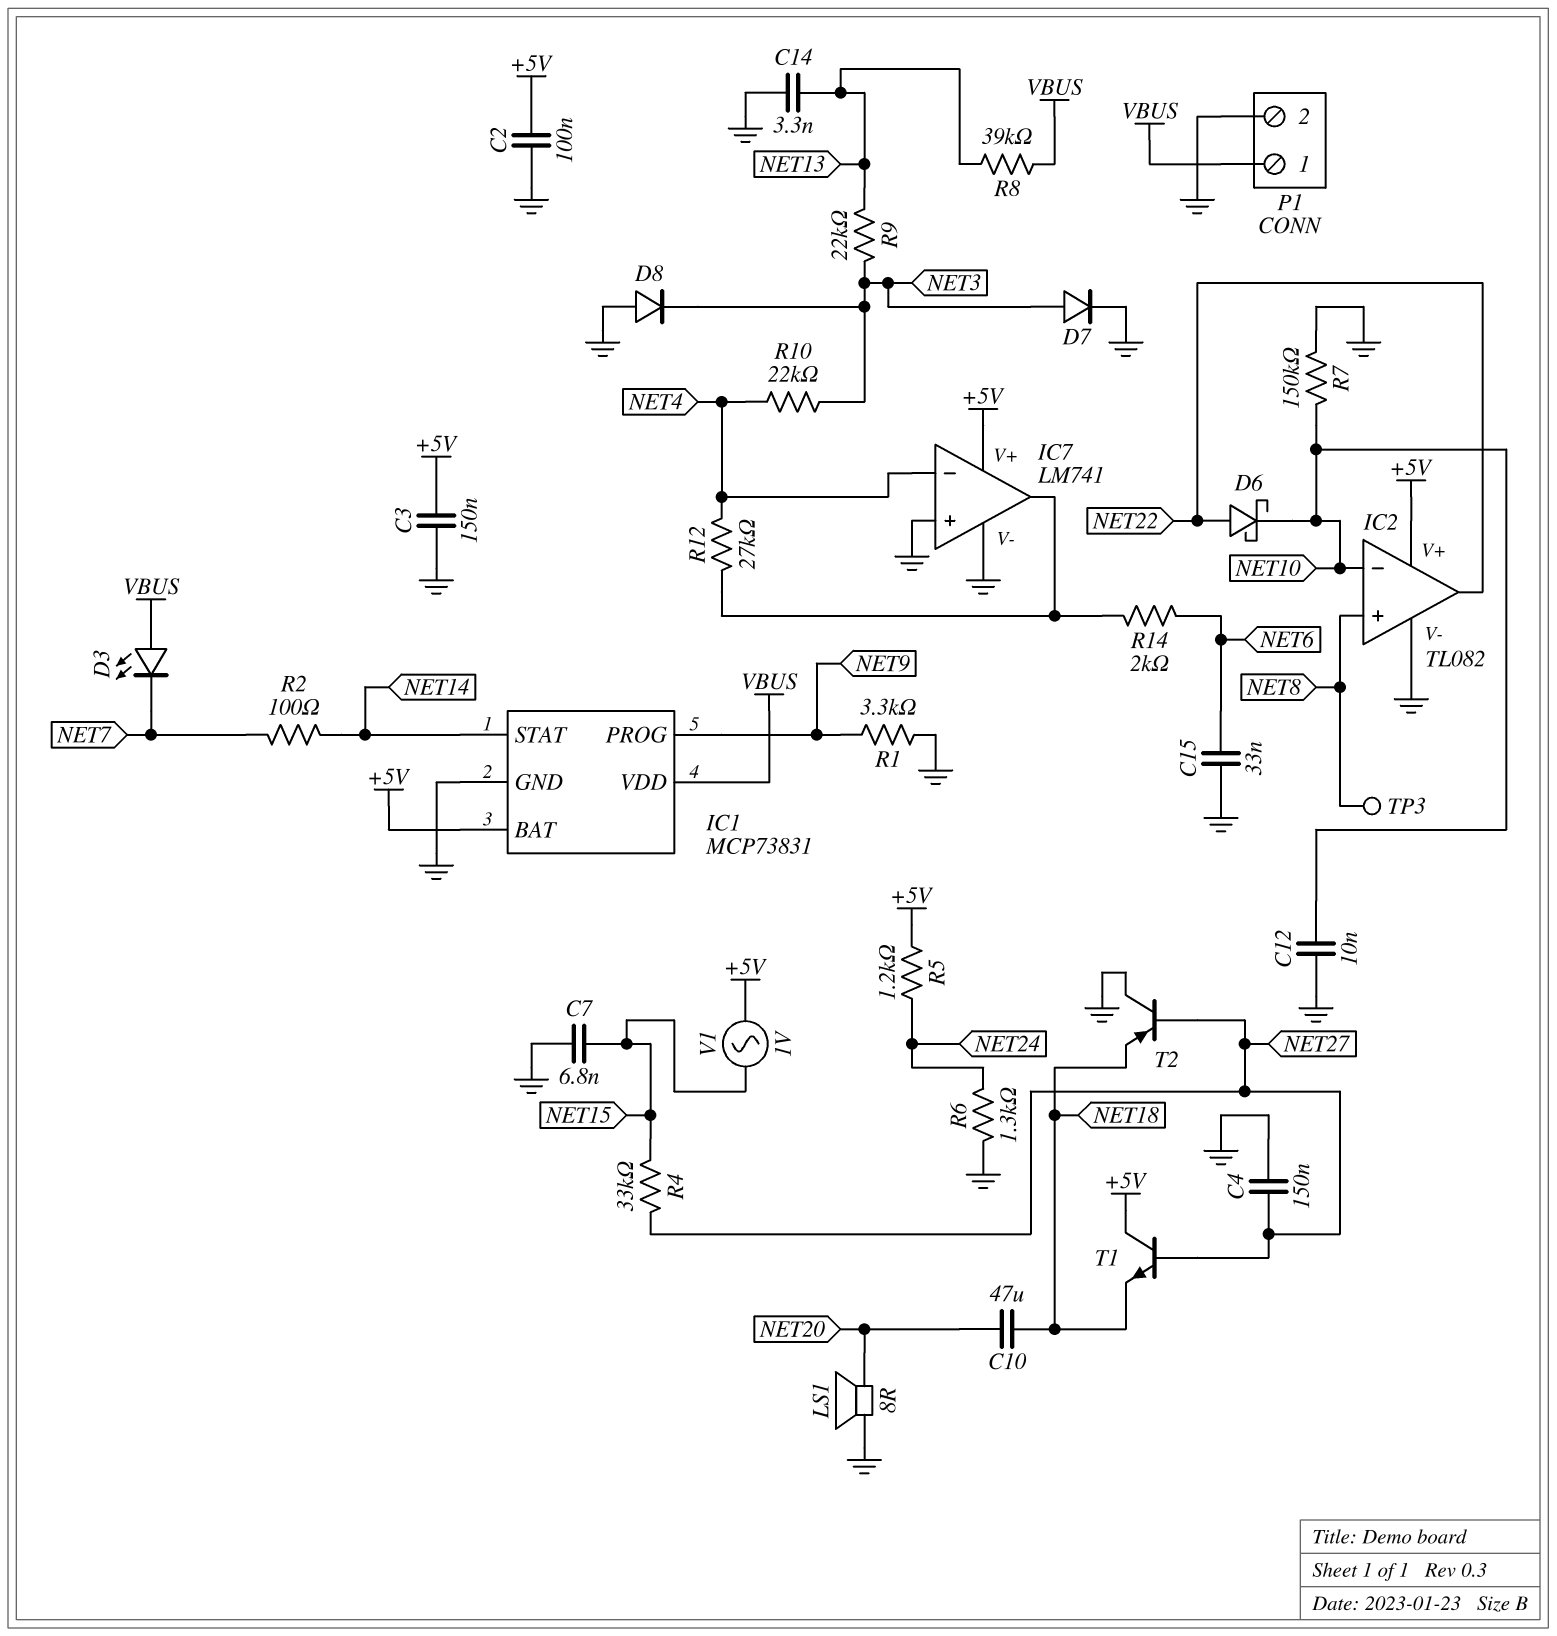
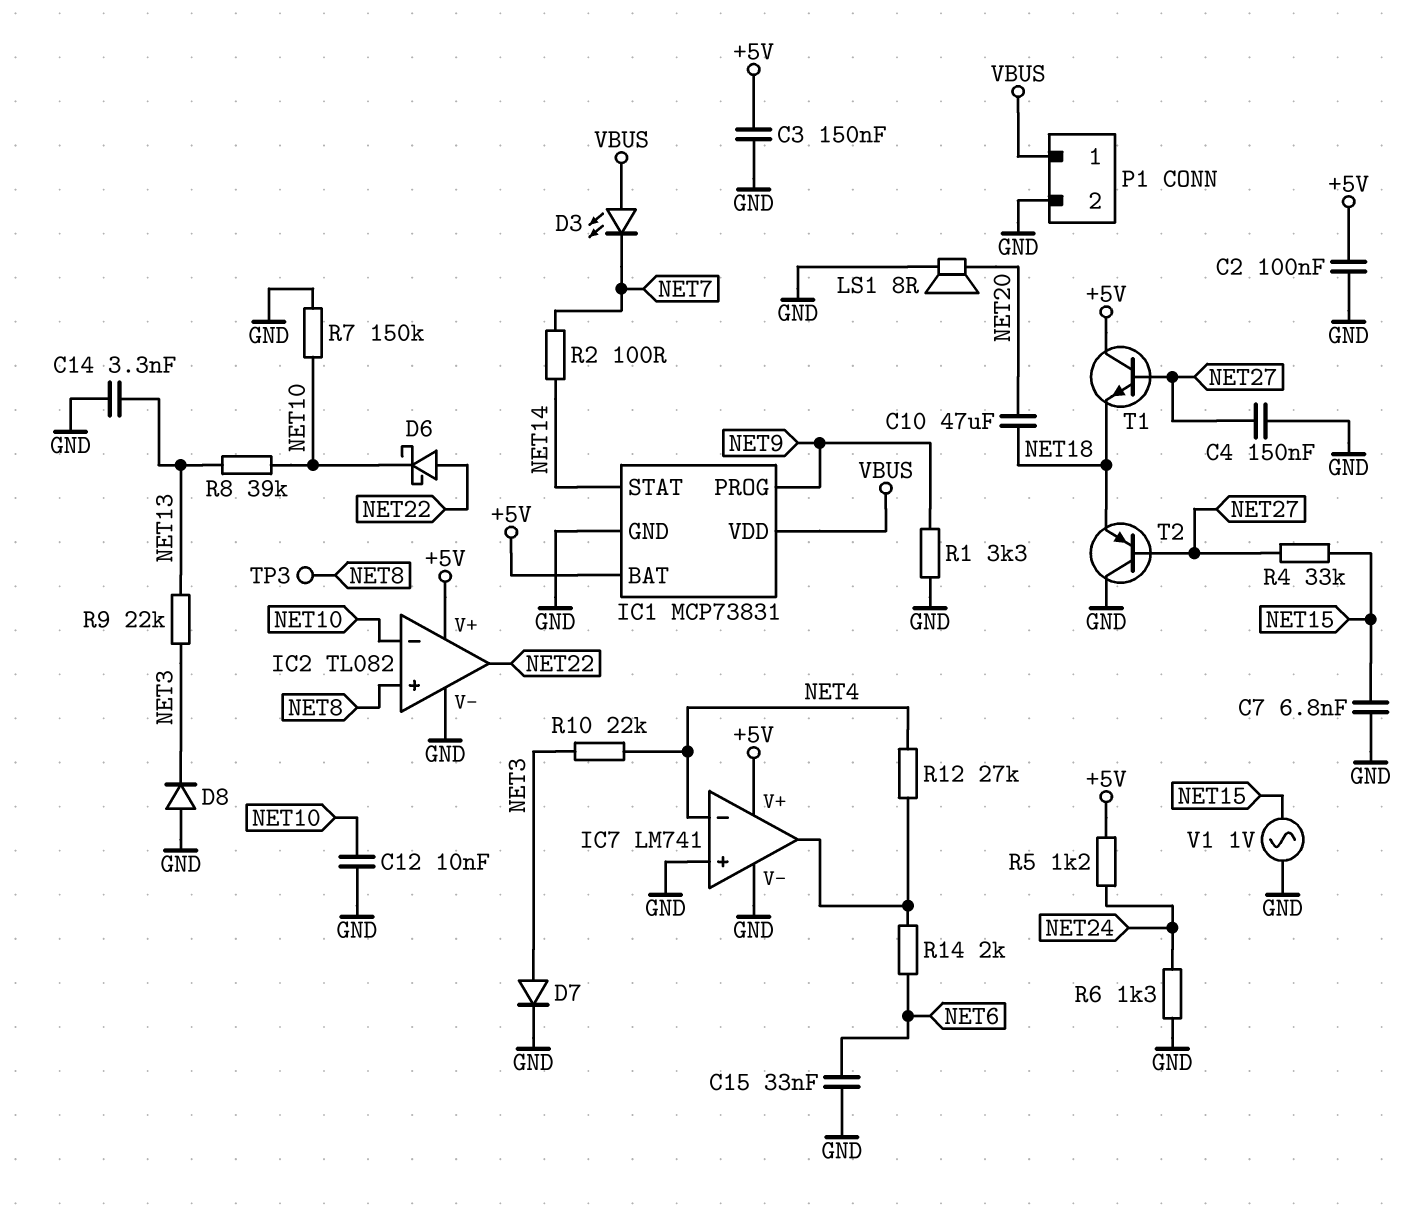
R8: 39k (NET13, VBUS) -> 39k (NET10, NET13)
V1: AC 1V (+5V, NET15) -> AC 1V (GND, NET15)

